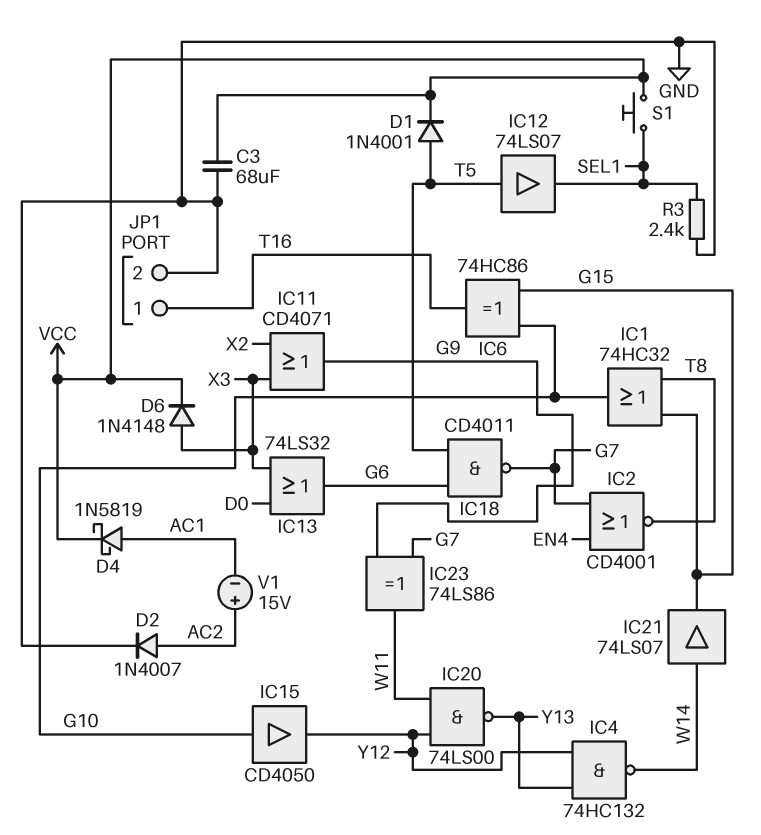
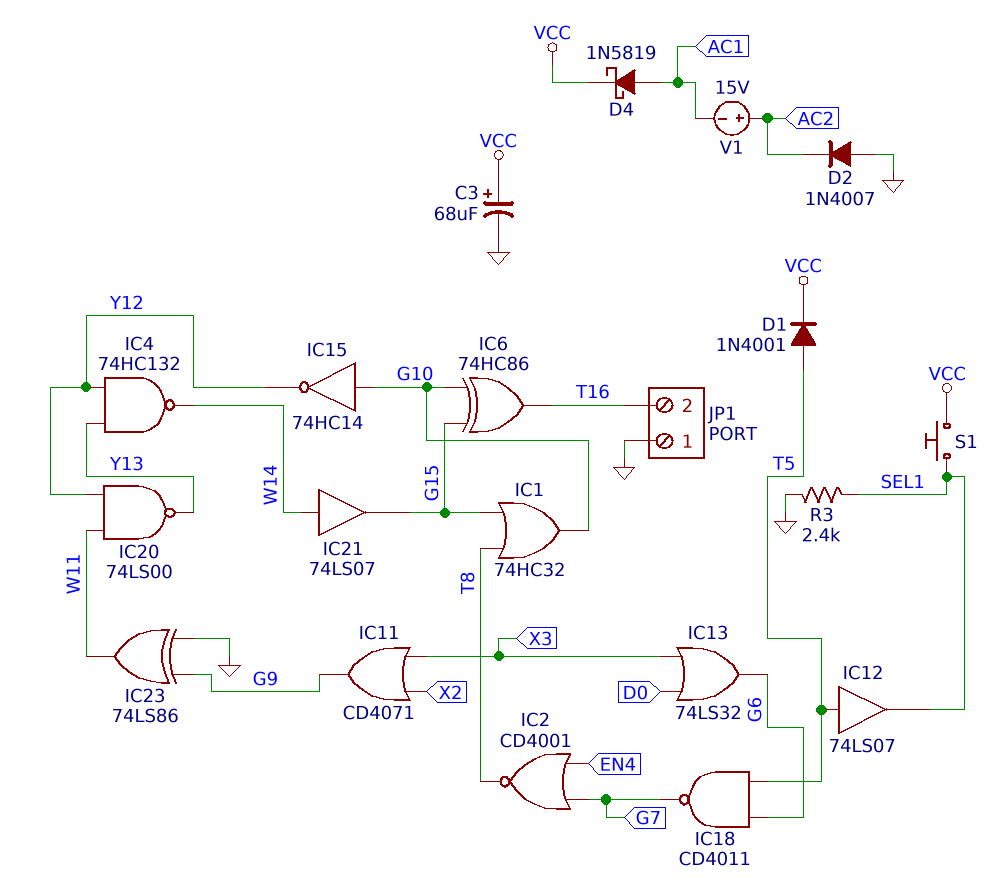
C3: 68uF (GND, VCC) -> 68uF (plus VCC, minus GND)
D2: diode 1N4007 (A AC2, K GND) -> diode 1N4007 (A GND, K AC2)
D6: diode 1N4148 (A X3, K VCC) -> none
IC15: buffer CD4050 (in G10, out Y12) -> NOT 74HC14 (in G10, out Y12)
IC23: XOR 74LS86 (in G7, in G9, out W11) -> XOR 74LS86 (in G9, in GND, out W11)
JP1 pin 1: T16 -> GND
JP1 pin 2: GND -> T16

